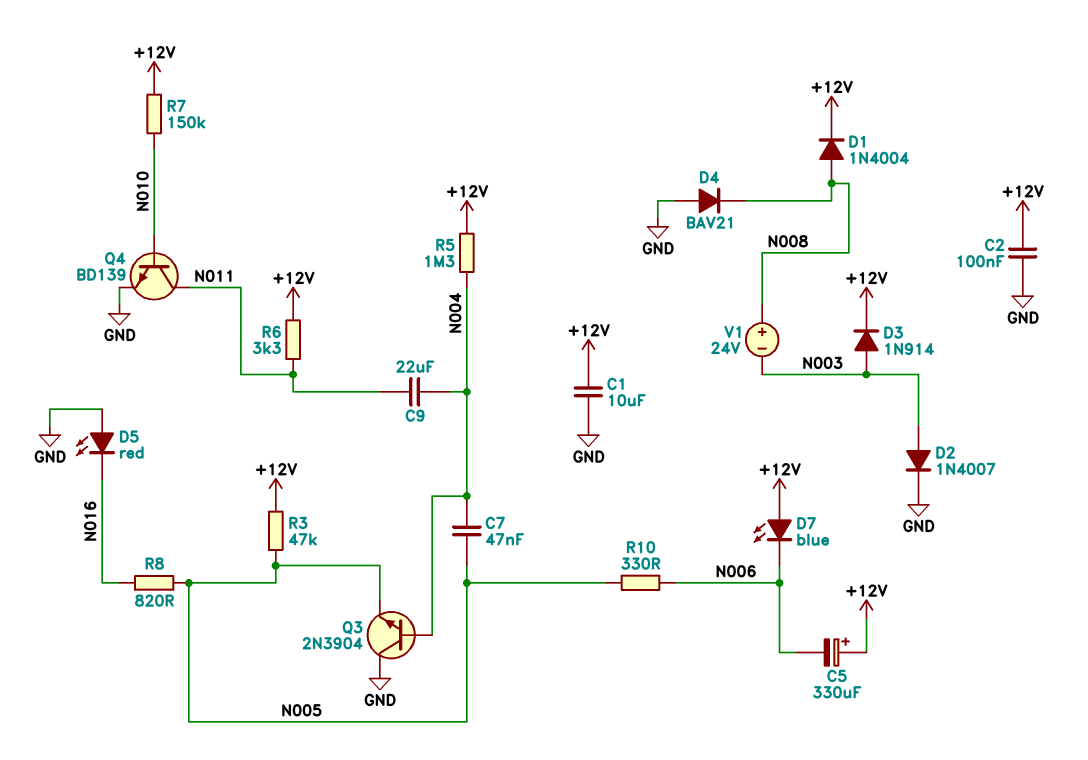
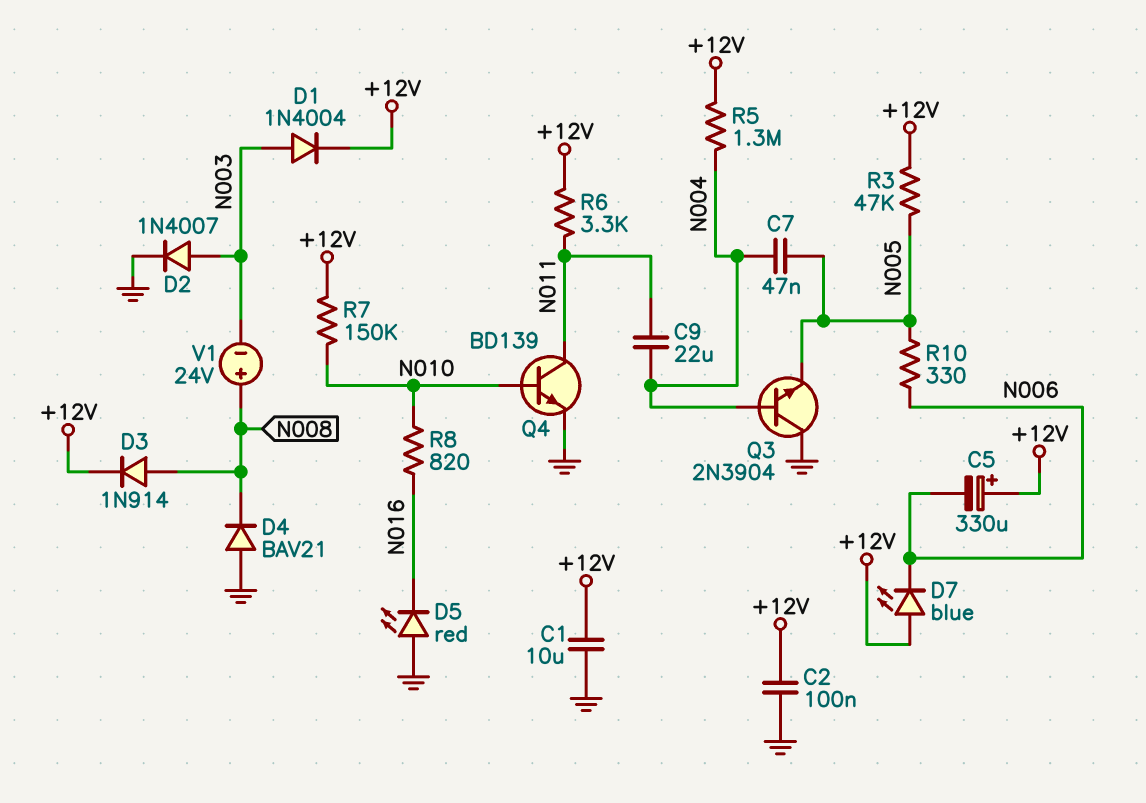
D1: diode 1N4004 (A N008, K +12V) -> diode 1N4004 (A N003, K +12V)
D3: diode 1N914 (A N003, K +12V) -> diode 1N914 (A N008, K +12V)
R8: 820 (N005, N016) -> 820 (N010, N016)

